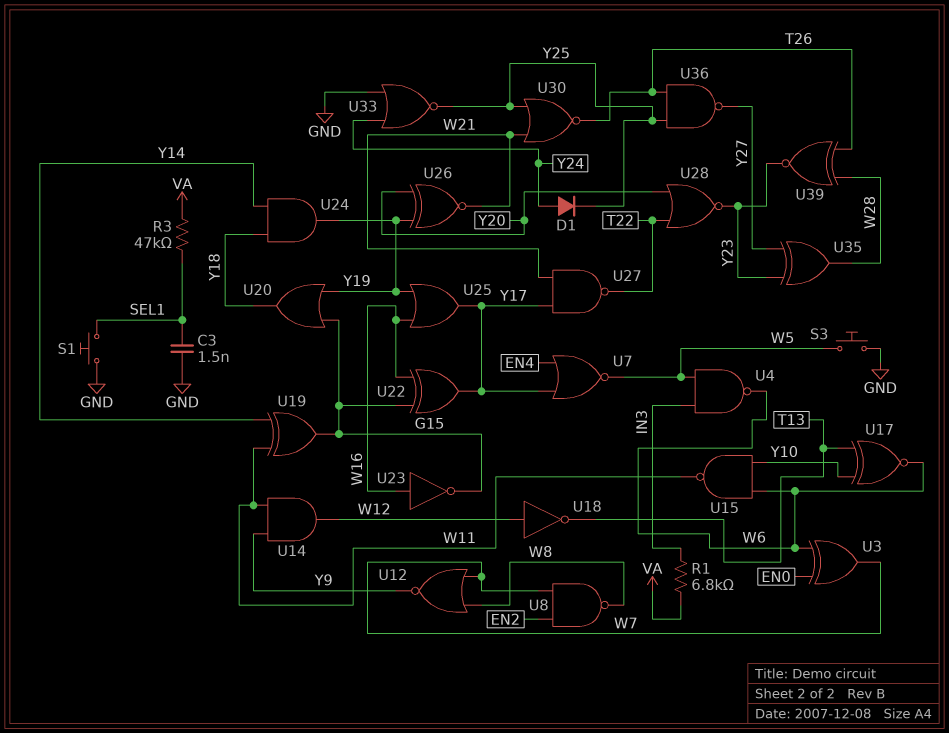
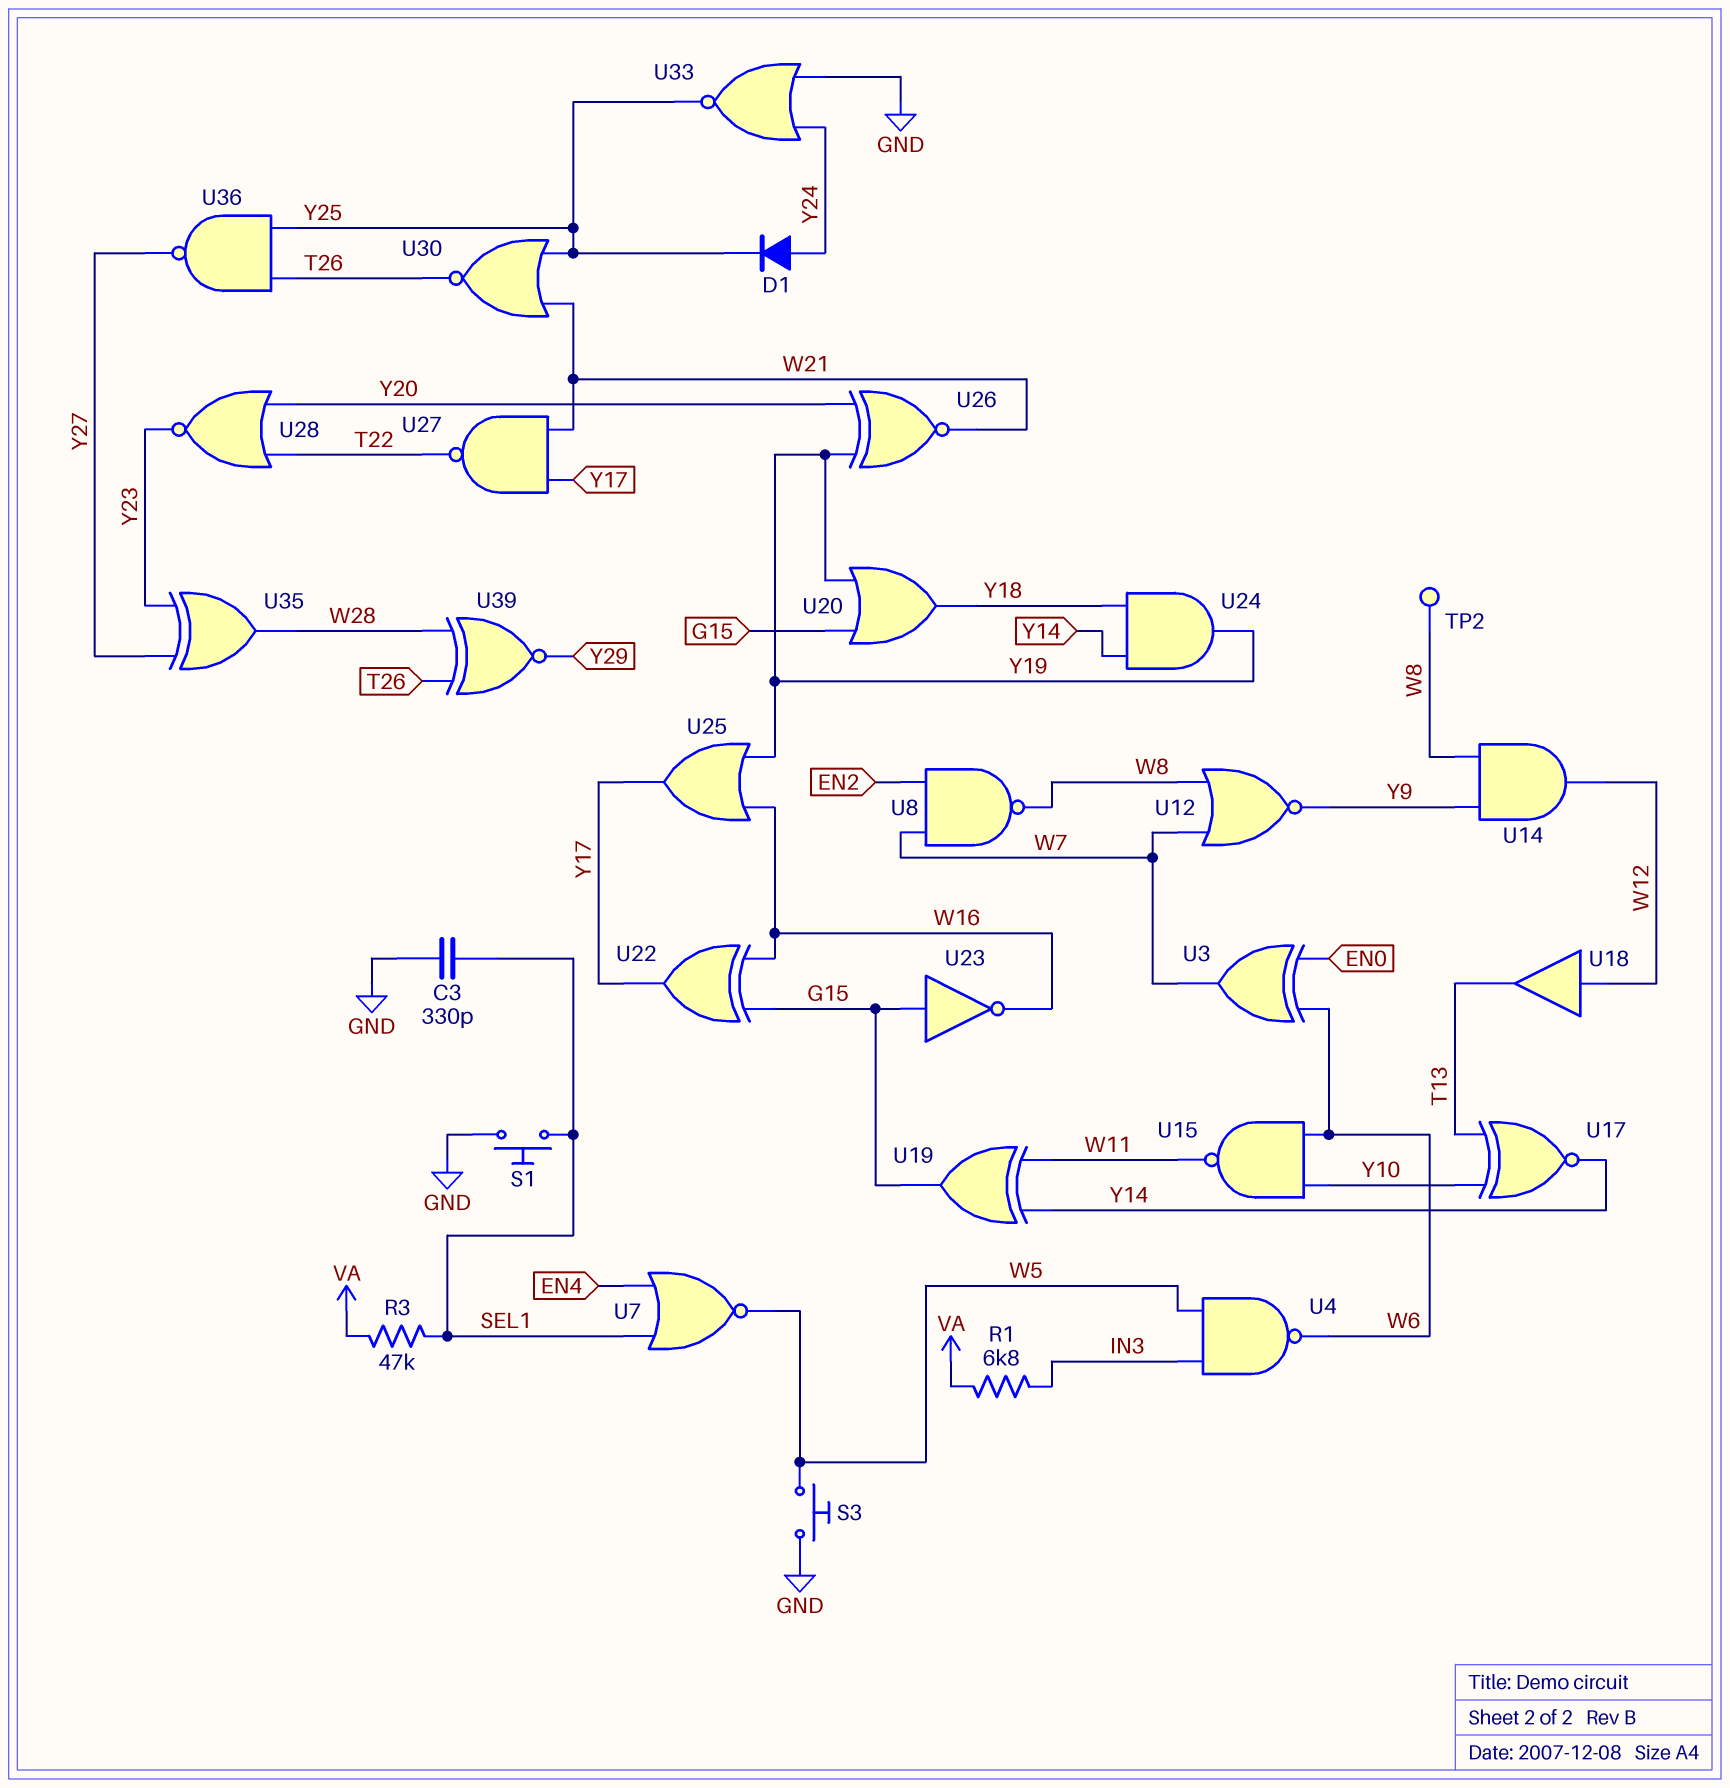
C3: 1.5nF (GND, SEL1) -> 330pF (GND, SEL1)
TP2: none -> test point (W8)
U7: NOR (in EN4, in Y17, out W5) -> NOR (in EN4, in SEL1, out W5)
U14: AND (in W11, in Y9, out W12) -> AND (in W8, in Y9, out W12)
U17: XNOR (in T13, in Y10, out W6) -> XNOR (in T13, in Y10, out Y14)
U18: NOT (in W12, out T13) -> buffer (in W12, out T13)
U23: NOT (in W16, out G15) -> NOT (in G15, out W16)
U39: XNOR (in T26, in W28, out Y23) -> XNOR (in T26, in W28, out Y29)

